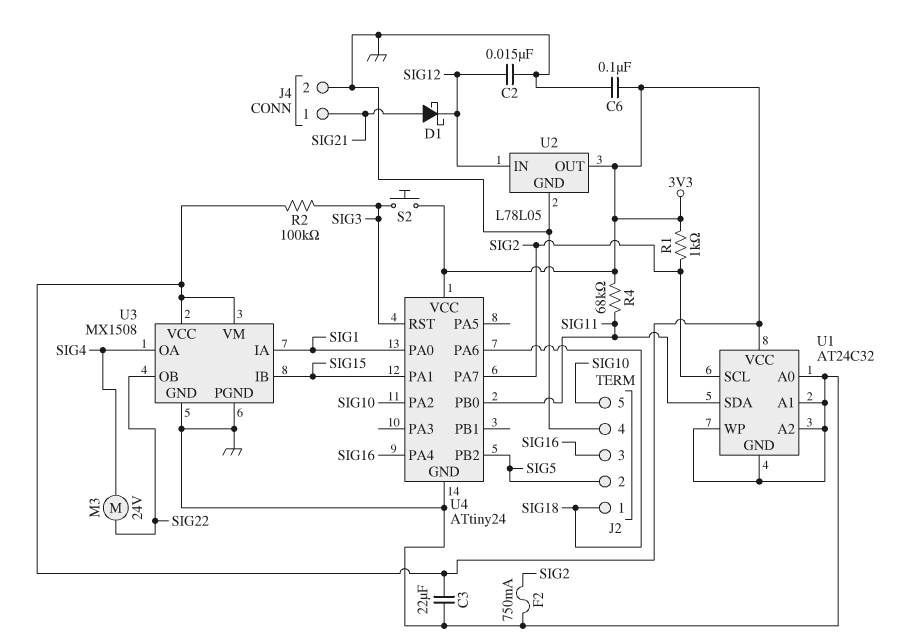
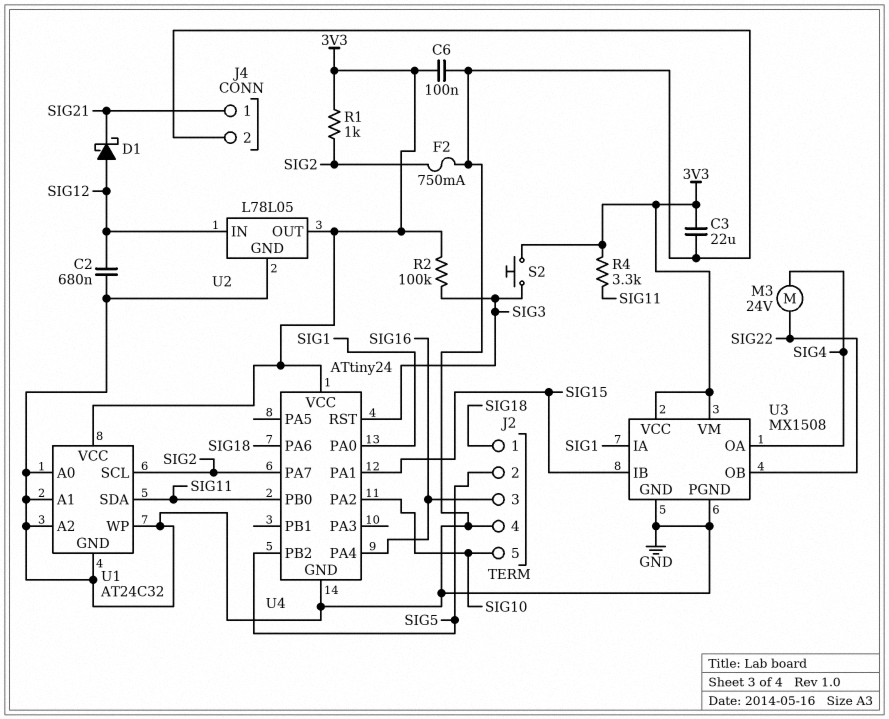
C2: 15nF (GND, SIG12) -> 680nF (GND, SIG12)
D1: schottky (A SIG21, K SIG12) -> schottky (A SIG12, K SIG21)
R4: 68k (3V3, SIG11) -> 3.3k (3V3, SIG11)

